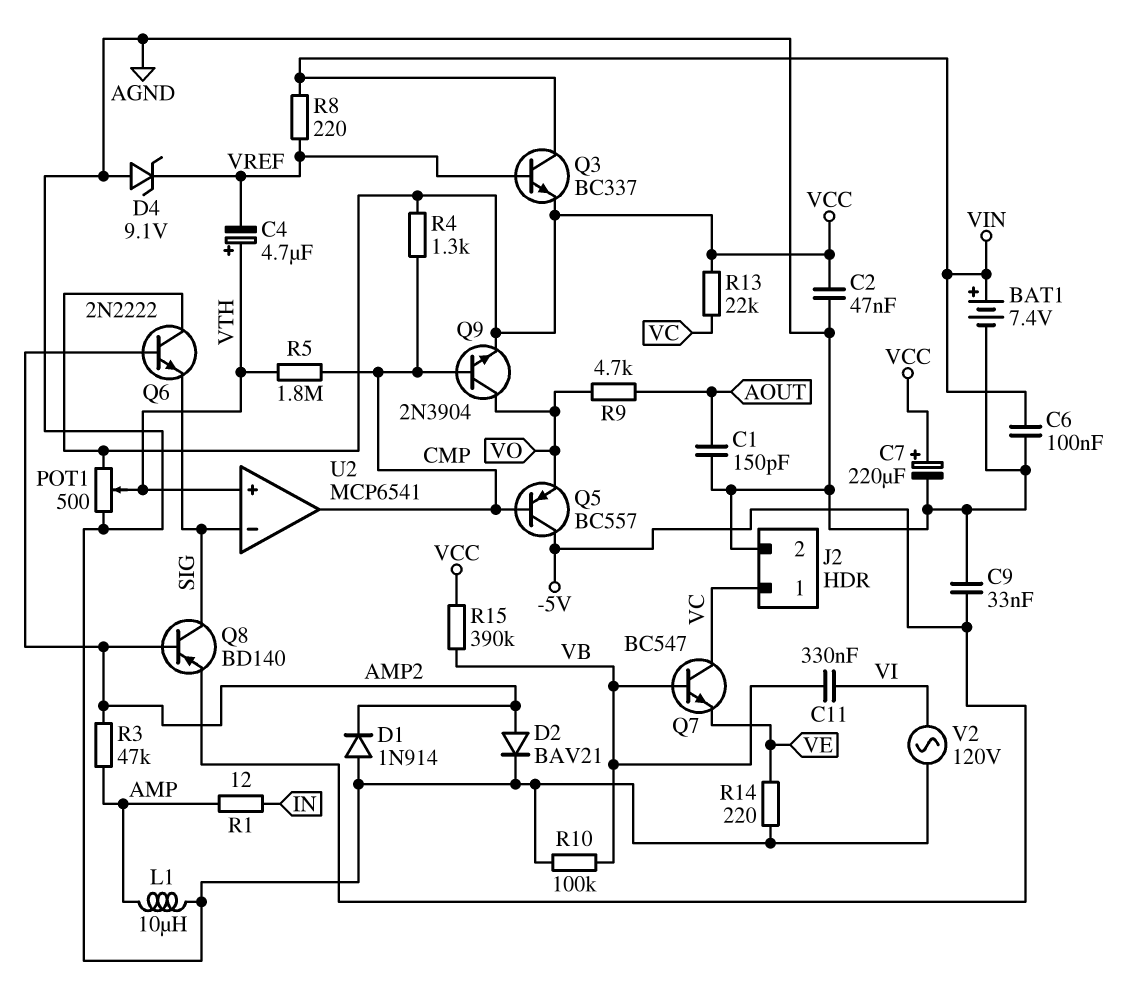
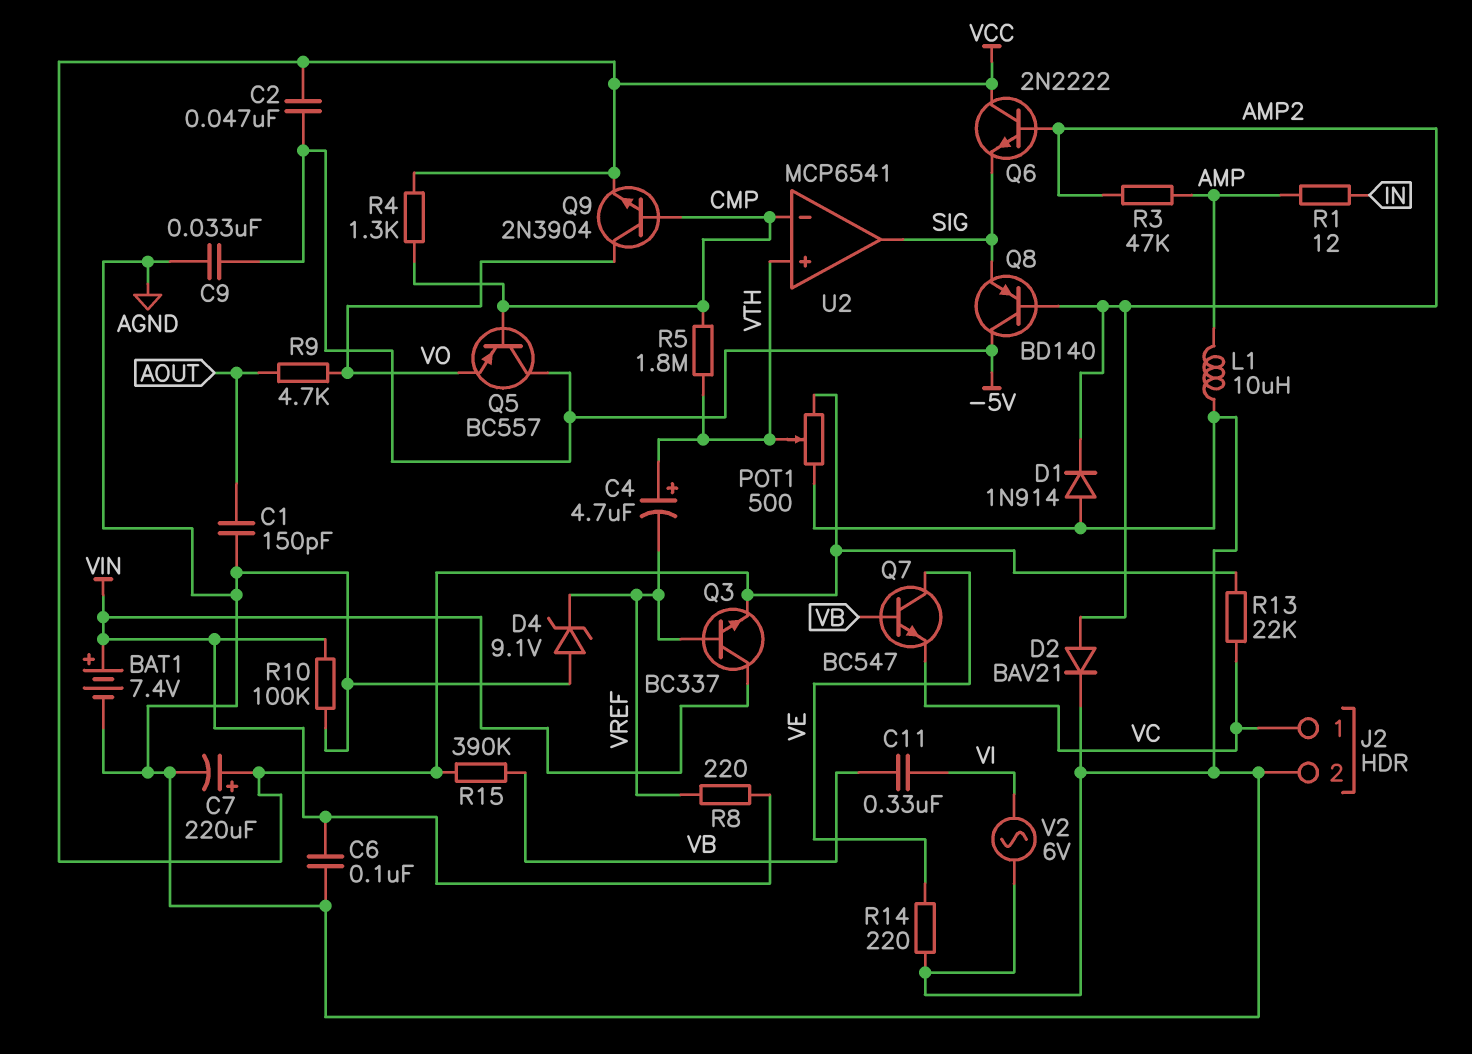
C2: 47nF (AGND, VCC) -> 47nF (-5V, VCC)
Q7: NPN BC547 (B VB, C VC, E VE) -> NPN BC547 (B VB, C VE, E VC)
Q8: PNP BD140 (B AMP2, C SIG, E -5V) -> PNP BD140 (B AMP2, C -5V, E SIG)
R10: 100k (AGND, VB) -> 100k (AGND, VIN)
U2 pin in-: SIG -> CMP
U2 pin out: CMP -> SIG
V2: AC 120V (AGND, VI) -> AC 6V (AGND, VI)

